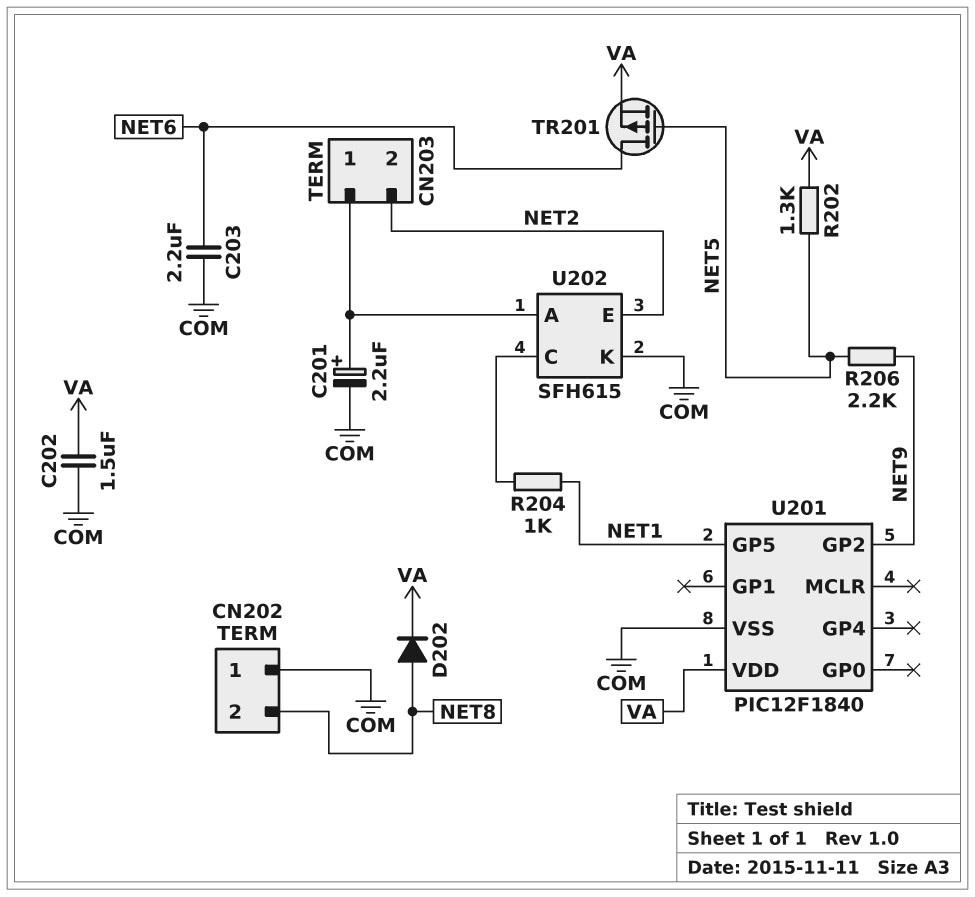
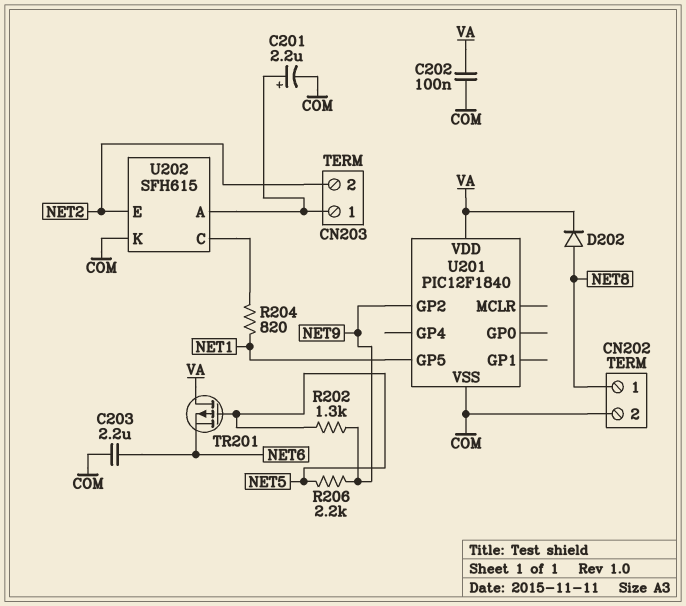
C202: 1.5uF (COM, VA) -> 100nF (COM, VA)
CN202 pin 1: COM -> NET8
CN202 pin 2: NET8 -> COM
R202: 1.3k (NET5, VA) -> 1.3k (NET5, NET9)
R204: 1k (NET1, U202/C) -> 820 (NET1, U202/C)
TR201: PMOS (G NET5, D NET6, S VA) -> PMOS (G NET5, D VA, S NET6)

